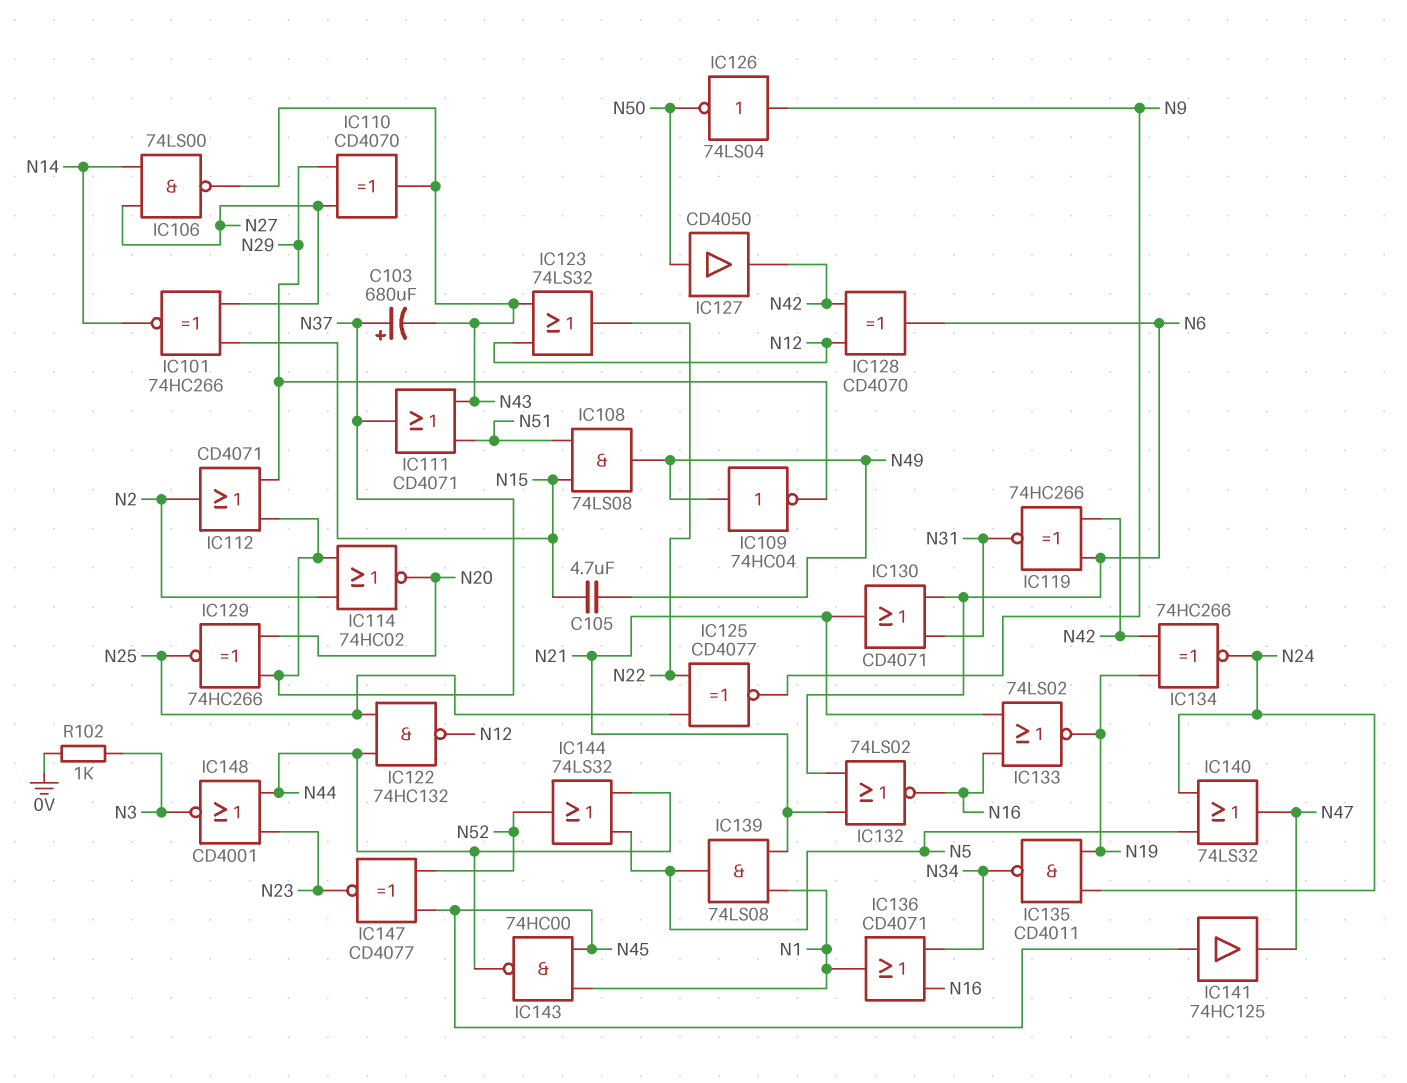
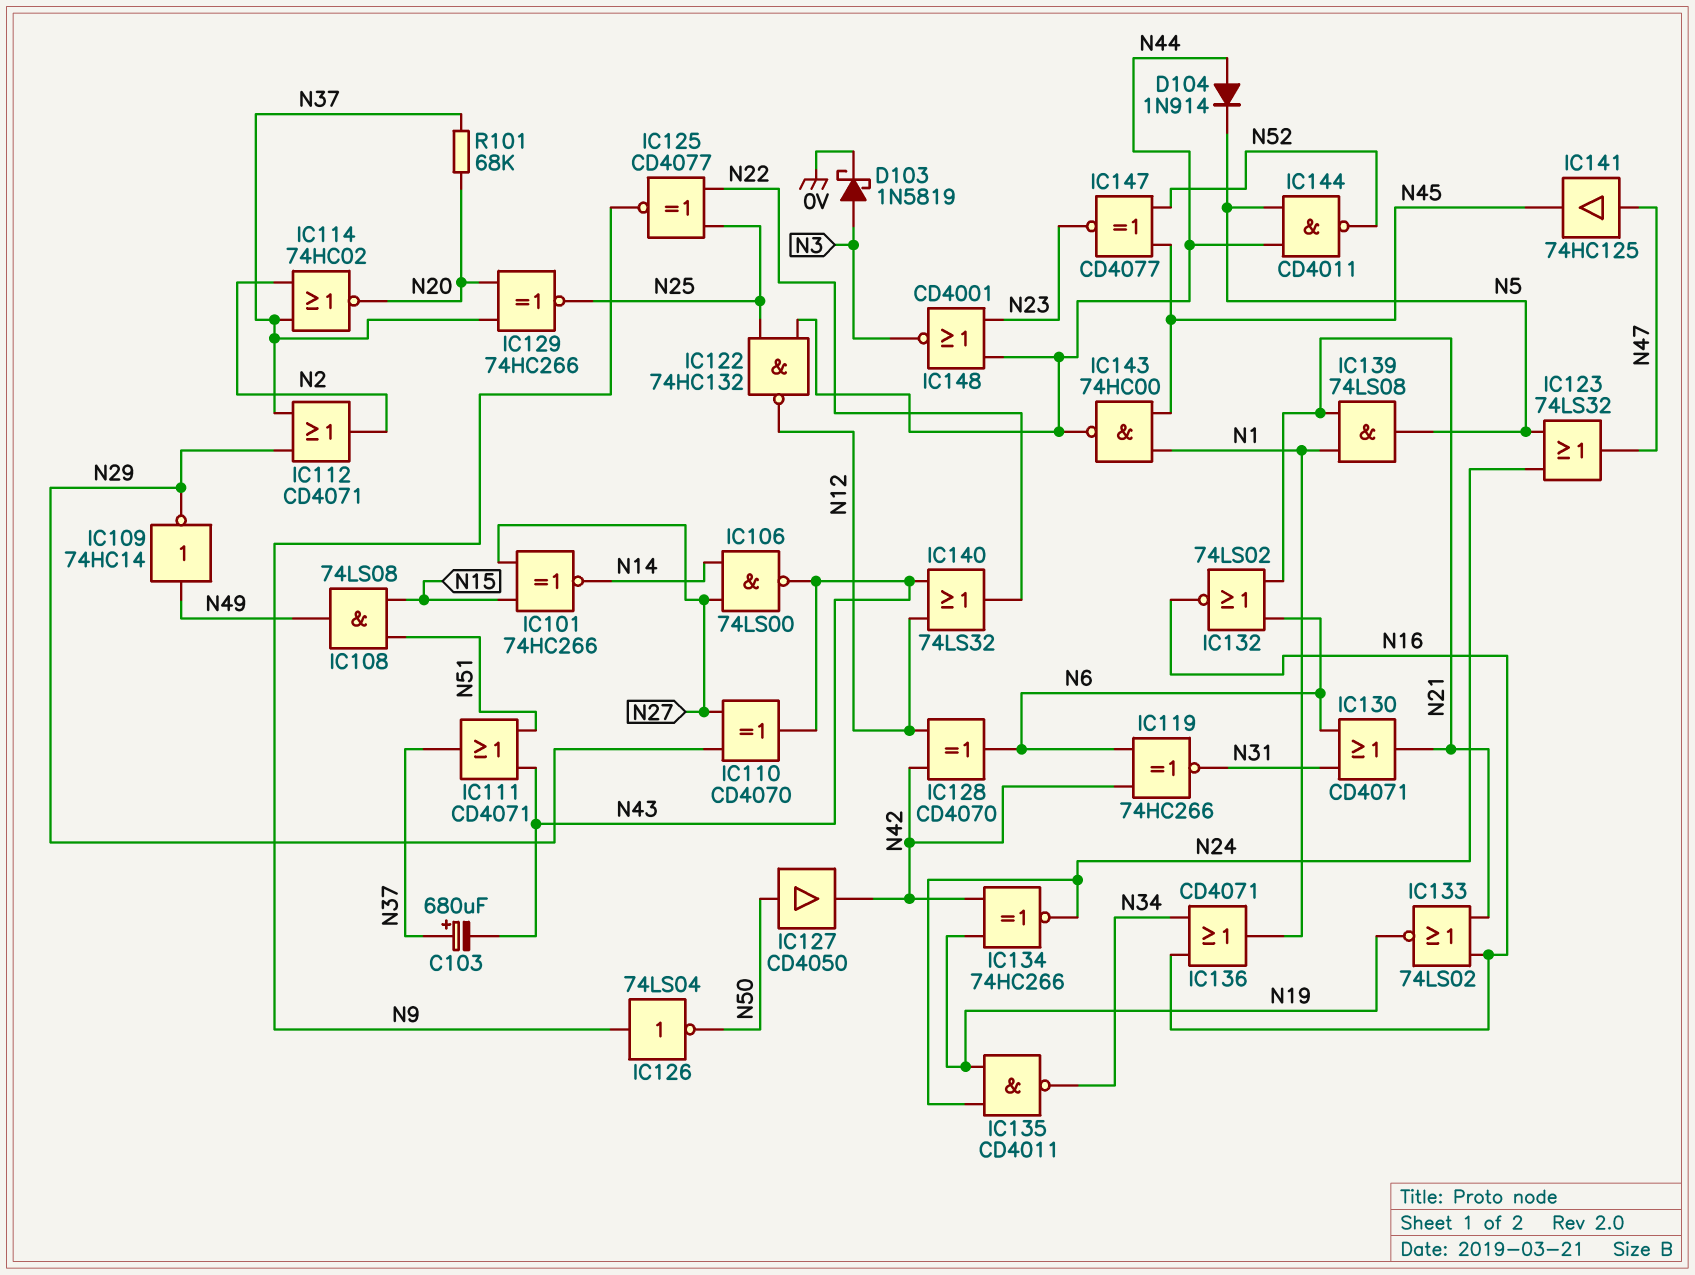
C105: 4.7uF (N15, N49) -> none
D103: none -> schottky 1N5819 (A N3, K 0V)
D104: none -> diode 1N914 (A N44, K N5)
IC109: NOT 74HC04 (in N49, out N29) -> NOT 74HC14 (in N49, out N29)
IC123: OR 74LS32 (in N12, in N43, out N22) -> OR 74LS32 (in N5, in N24, out N47)
IC140: OR 74LS32 (in N5, in N24, out N47) -> OR 74LS32 (in N12, in N43, out N22)
IC141: buffer 74HC125 (in N45, out N47) -> buffer 74HC125 (in N47, out N45)
IC144: OR 74LS32 (in N5, in N44, out N52) -> NAND CD4011 (in N5, in N44, out N52)
R101: none -> 68k (N20, N37)
R102: 1k (0V, N3) -> none

